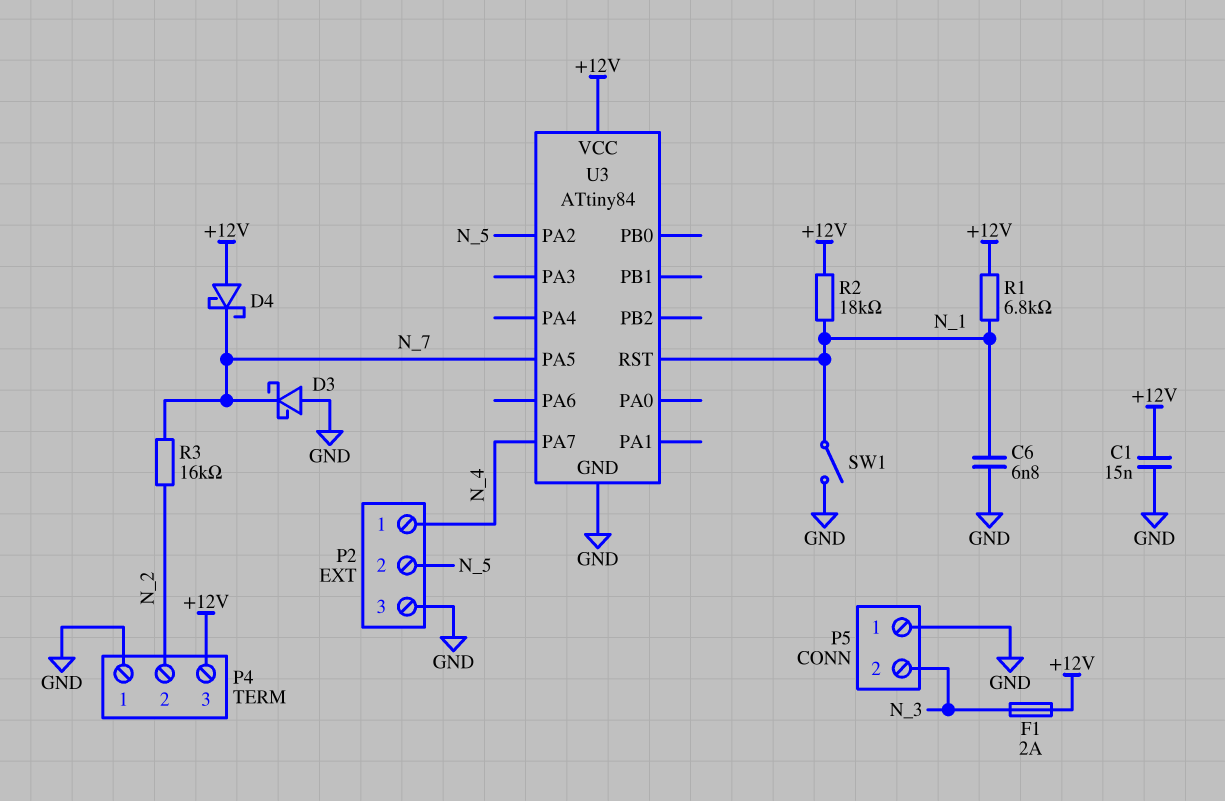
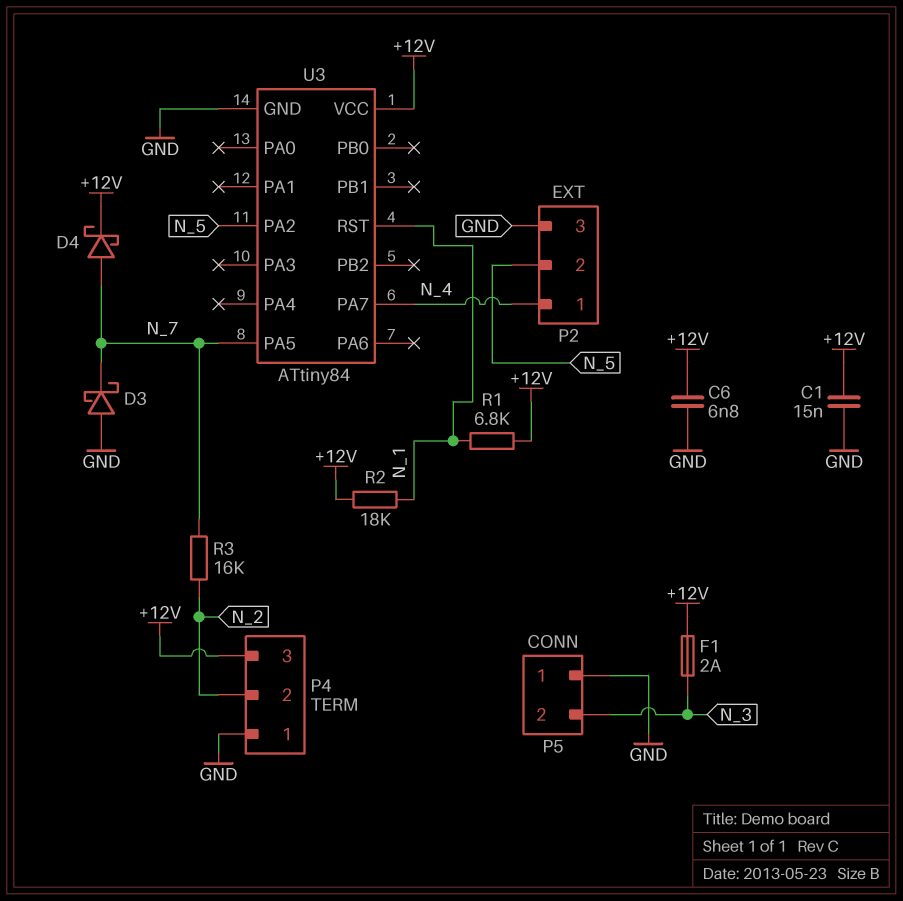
C6: 6.8nF (GND, N_1) -> 6.8nF (+12V, GND)
D4: schottky (A +12V, K N_7) -> schottky (A N_7, K +12V)
SW1: switch (GND, N_1) -> none

